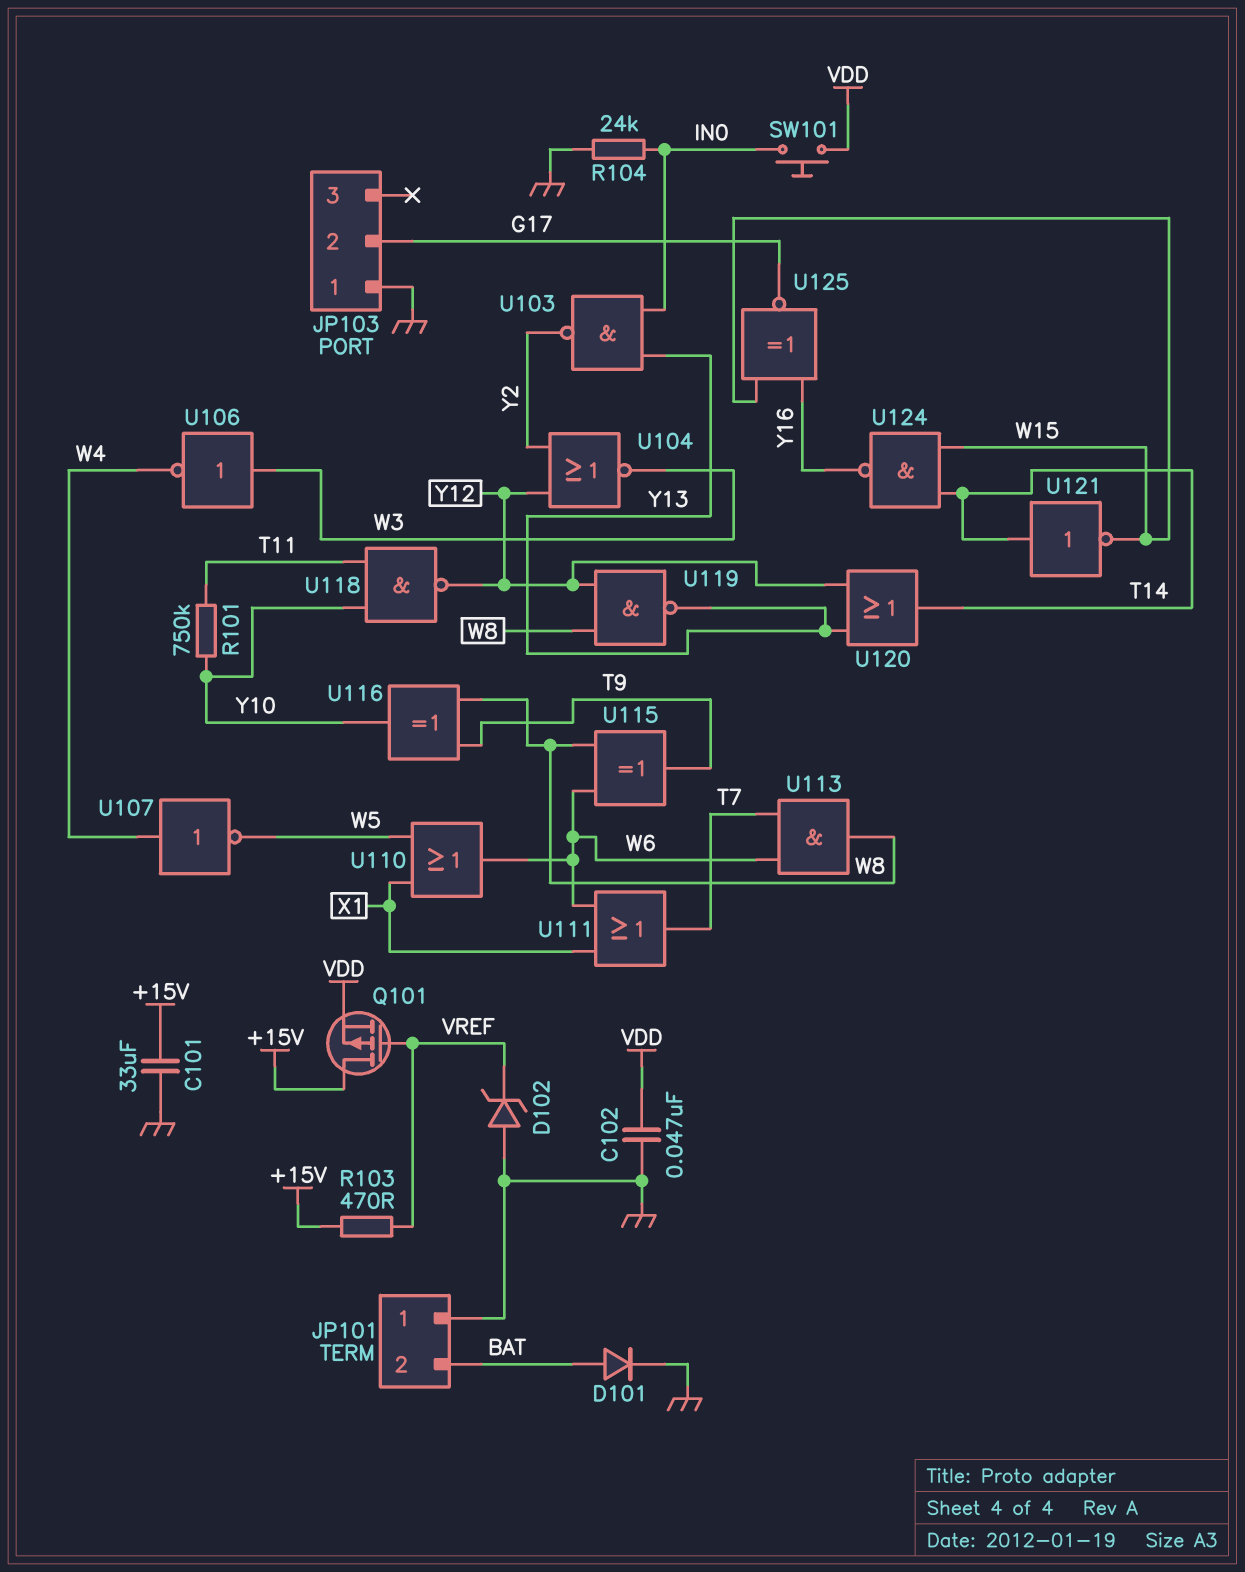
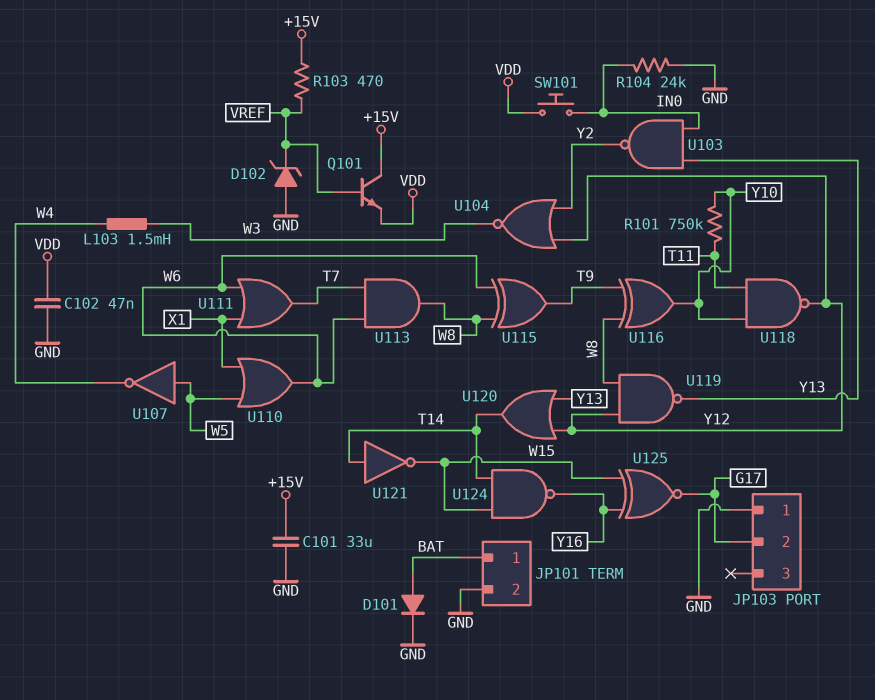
JP101 pin 1: GND -> BAT
JP101 pin 2: BAT -> GND
L103: none -> 1.5mH (W3, W4)
Q101: PMOS (G VREF, D +15V, S VDD) -> NPN (B VREF, C +15V, E VDD)
U106: NOT (in W3, out W4) -> none
U107: NOT (in W4, out W5) -> NOT (in W5, out W4)

